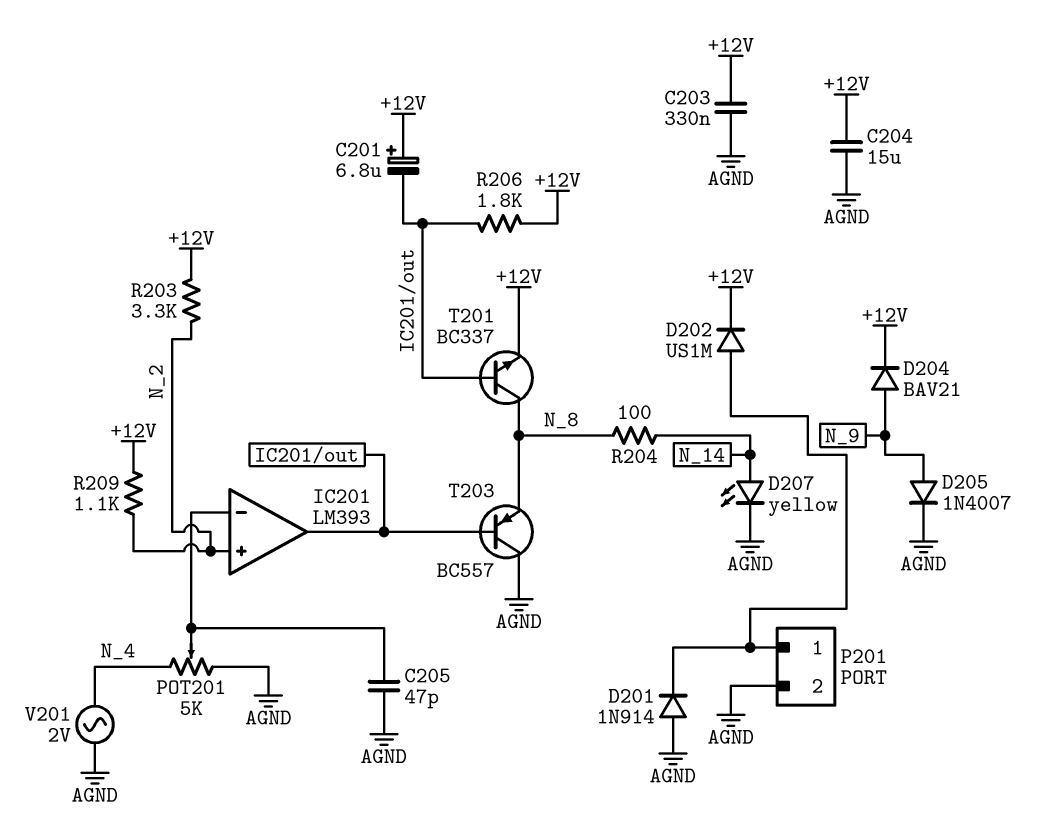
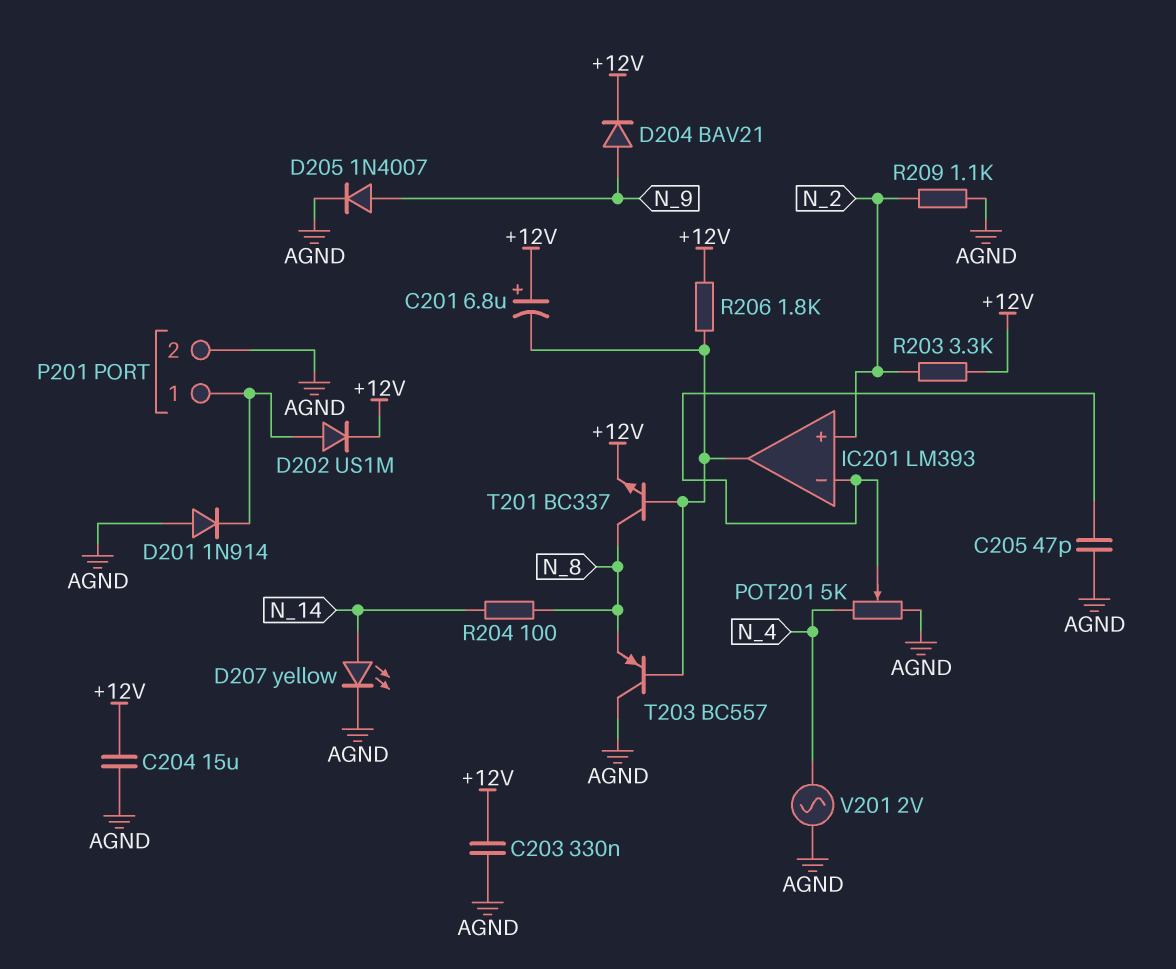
R209: 1.1k (+12V, N_2) -> 1.1k (AGND, N_2)

